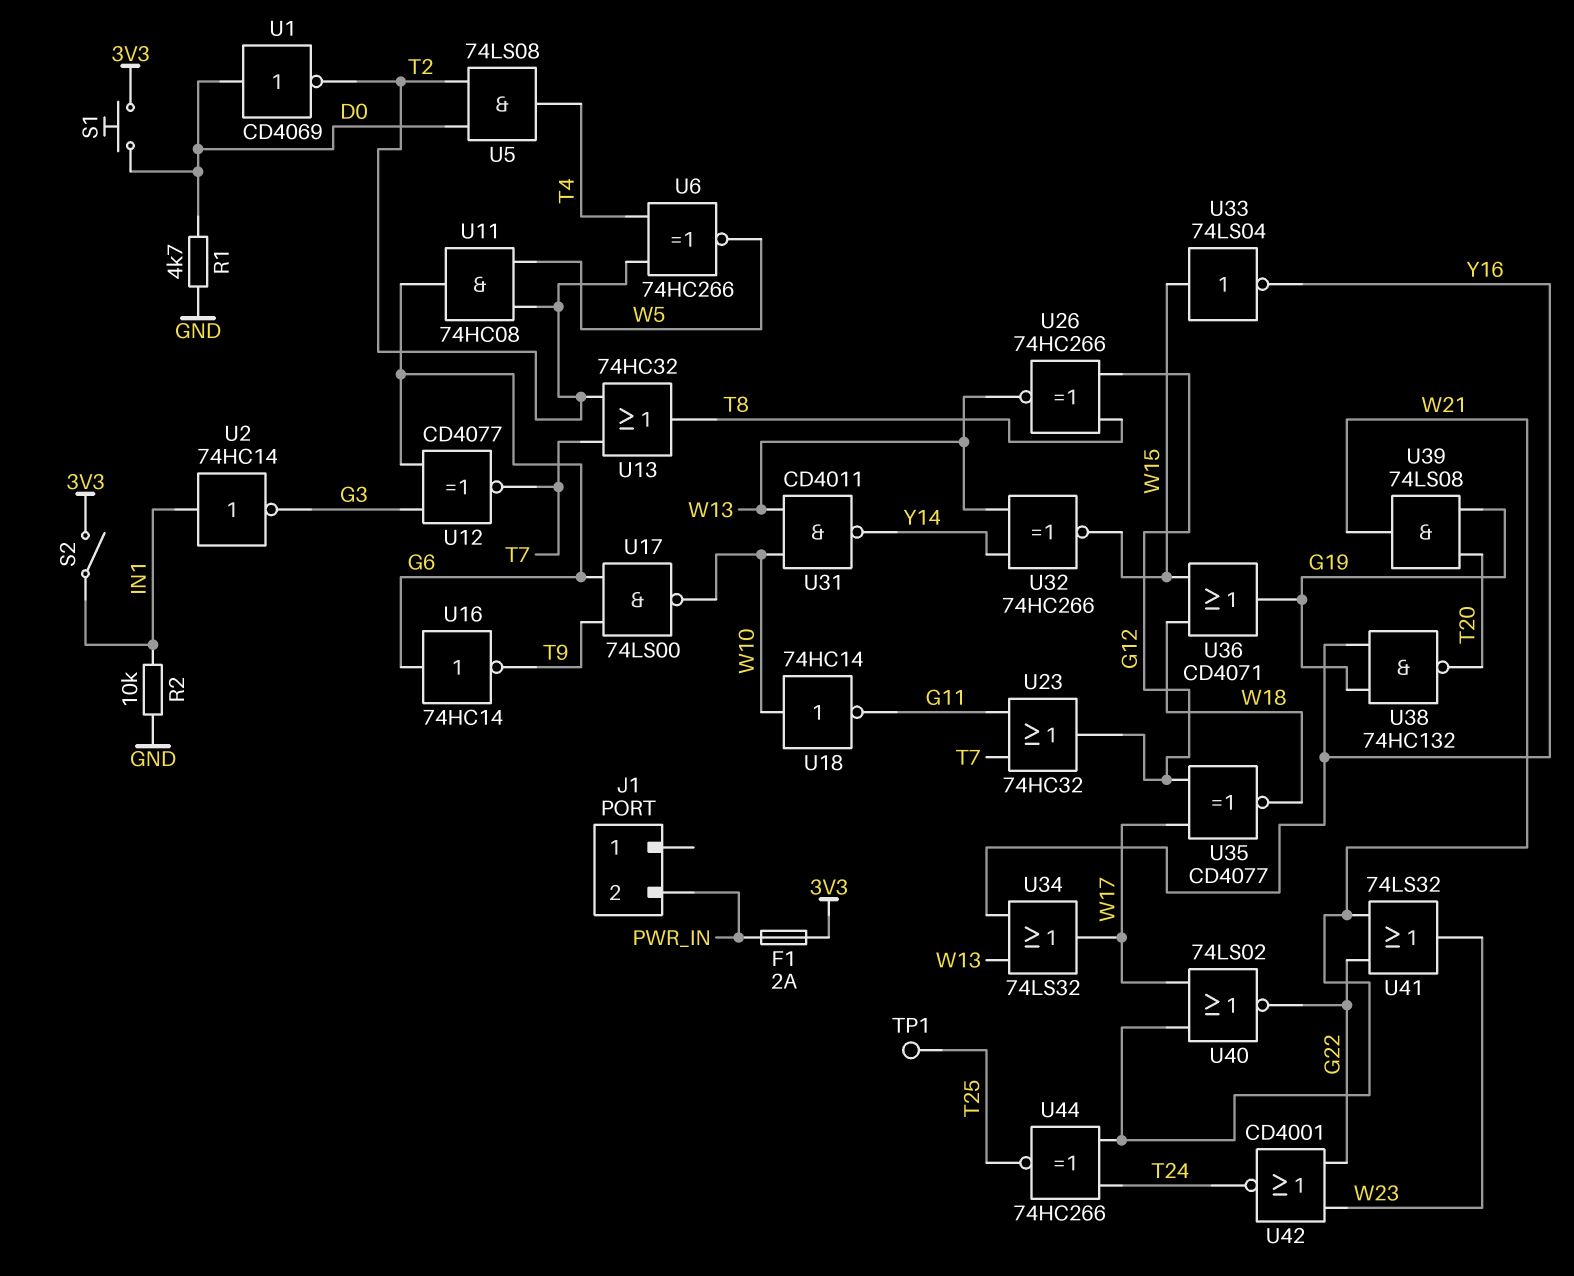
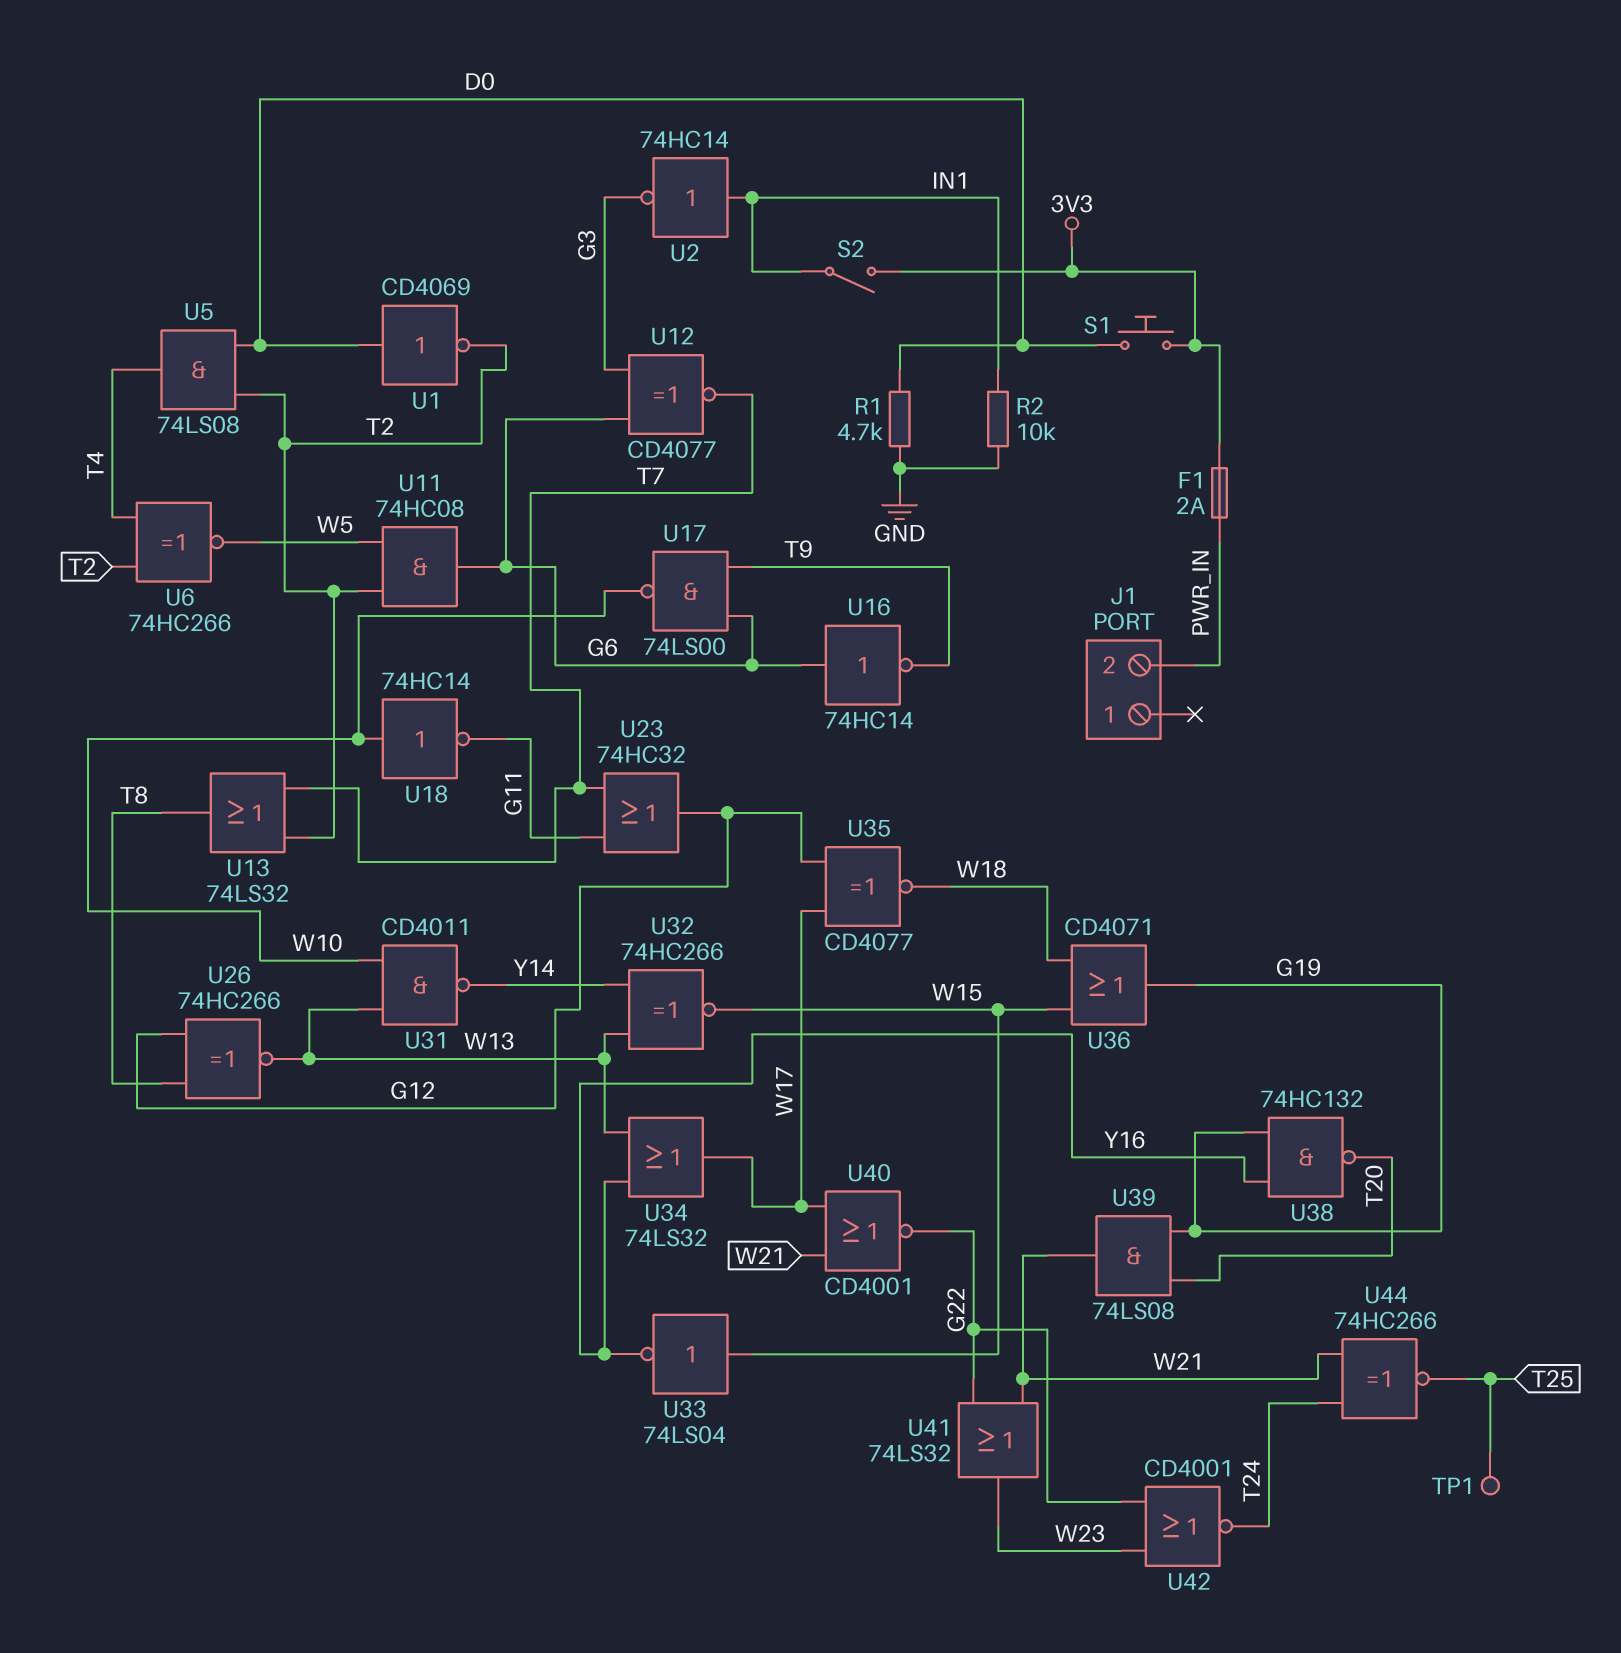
U13: OR 74HC32 (in T2, in T7, out T8) -> OR 74LS32 (in T2, in T7, out T8)
U40: NOR 74LS02 (in W17, in W21, out G22) -> NOR CD4001 (in W17, in W21, out G22)

